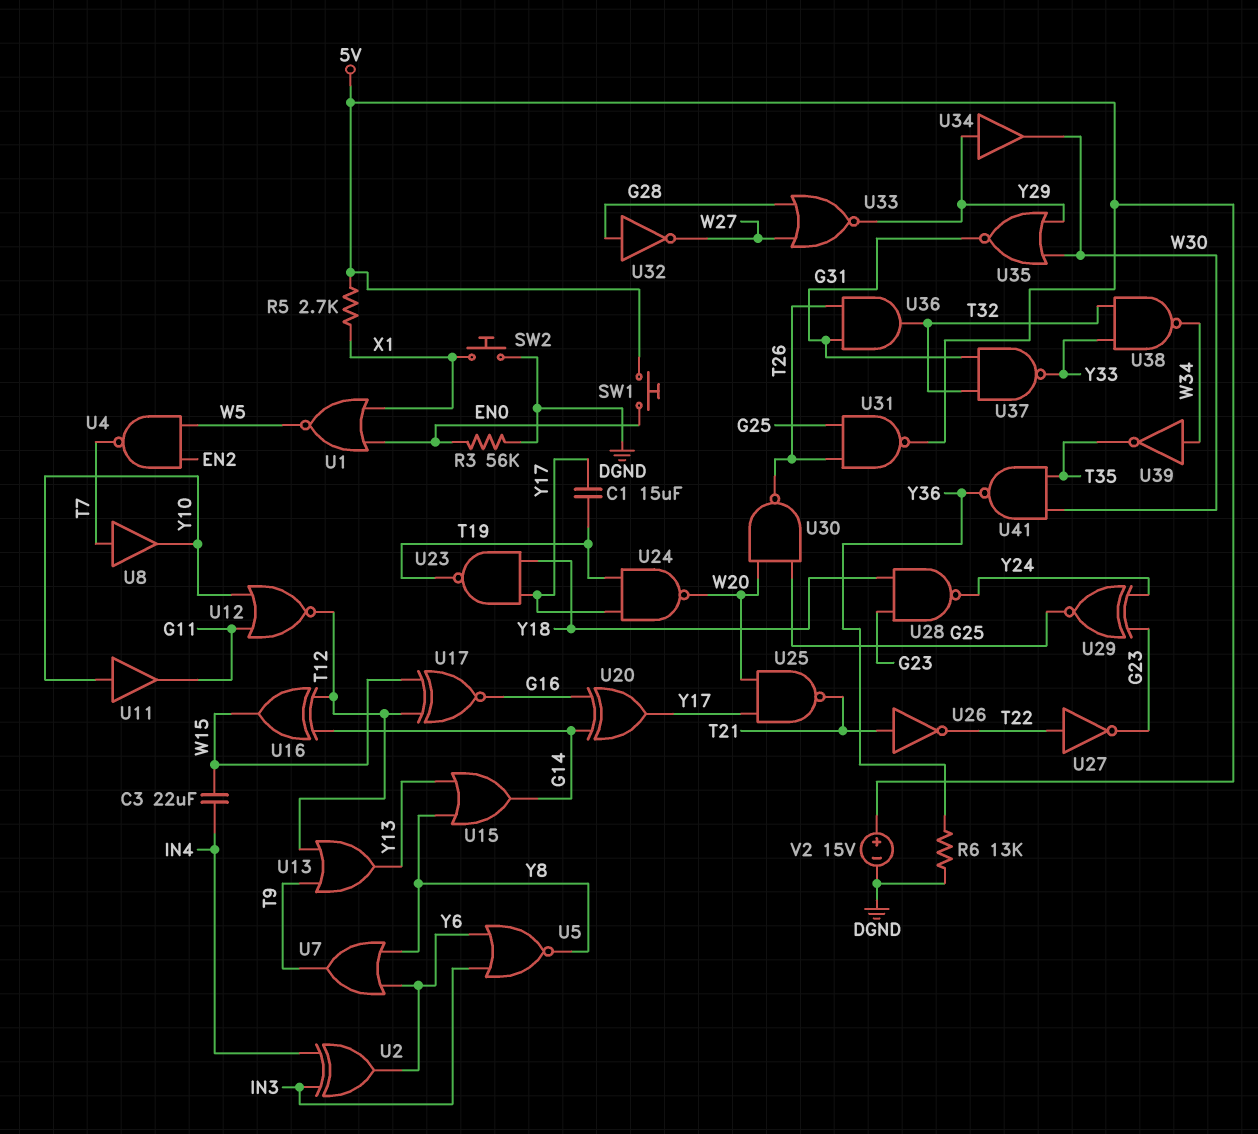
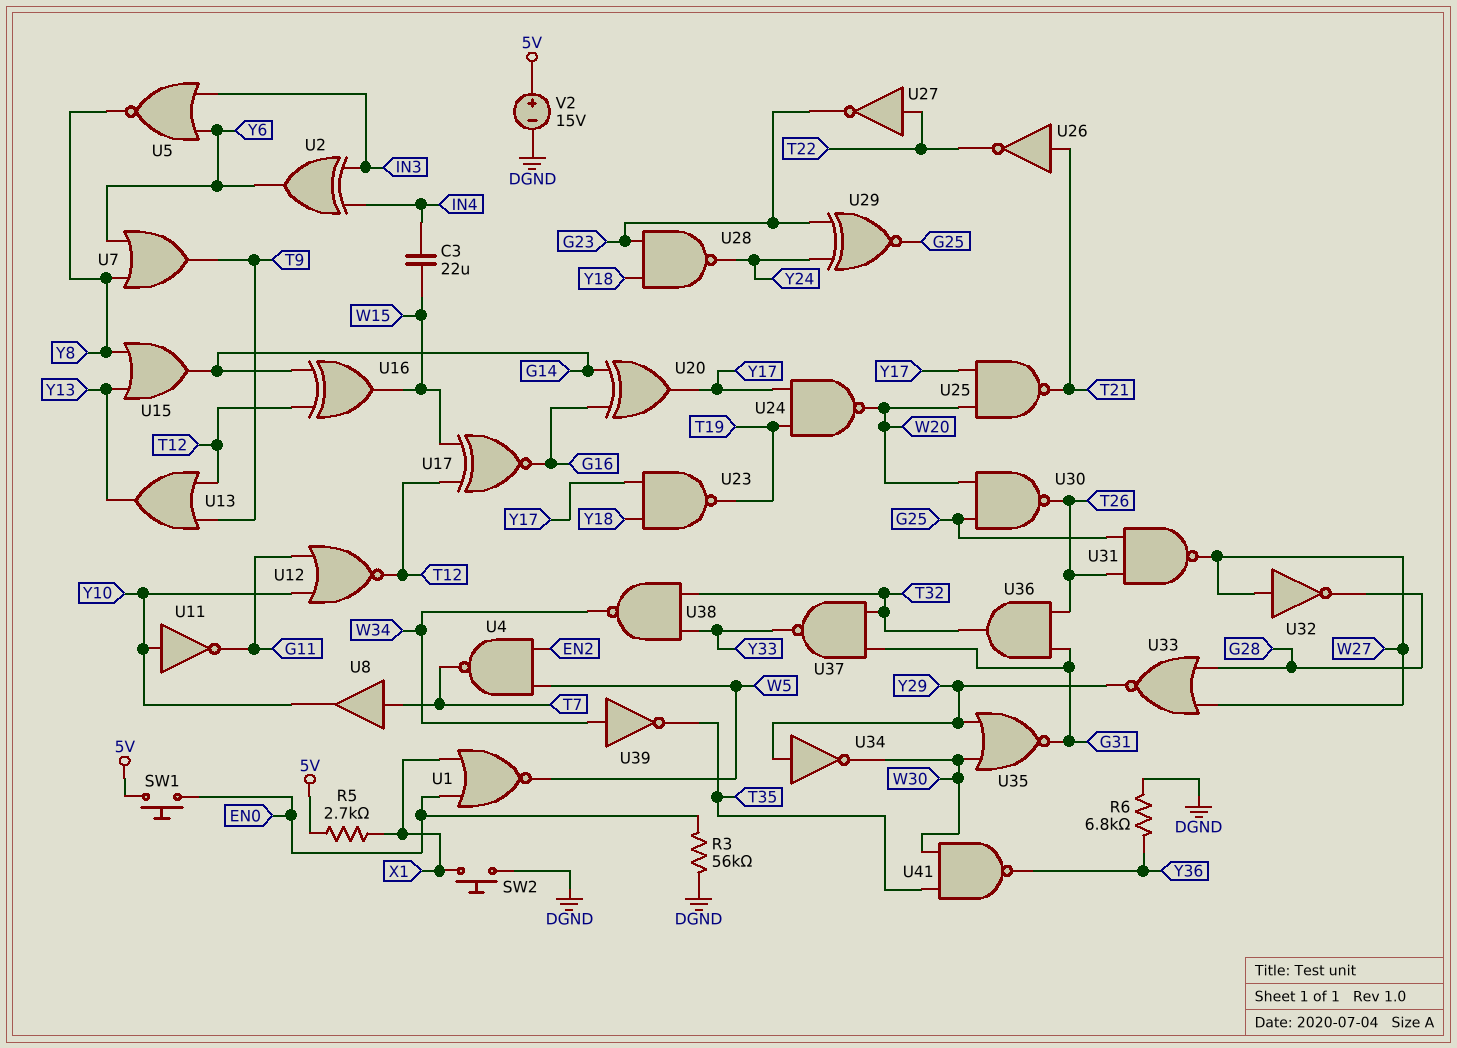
C1: 15uF (T19, Y17) -> none
R6: 13k (DGND, Y36) -> 6.8k (DGND, Y36)
U11: buffer (in Y10, out G11) -> NOT (in Y10, out G11)
U31: NAND (in G25, in T26, out 5V) -> NAND (in G25, in T26, out W27)
U32: NOT (in G28, out W27) -> NOT (in W27, out G28)
U34: buffer (in Y29, out W30) -> NOT (in Y29, out W30)

